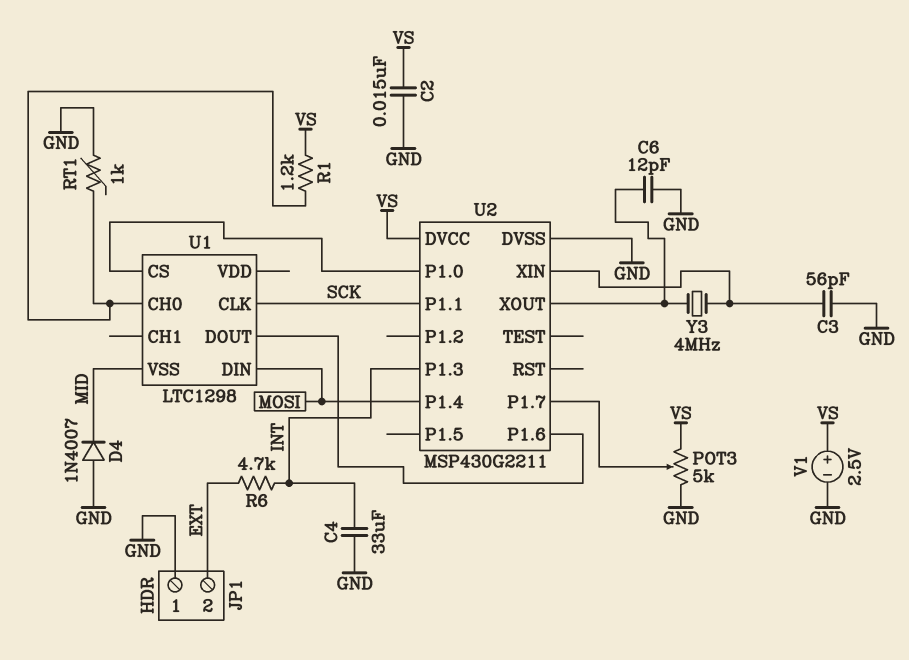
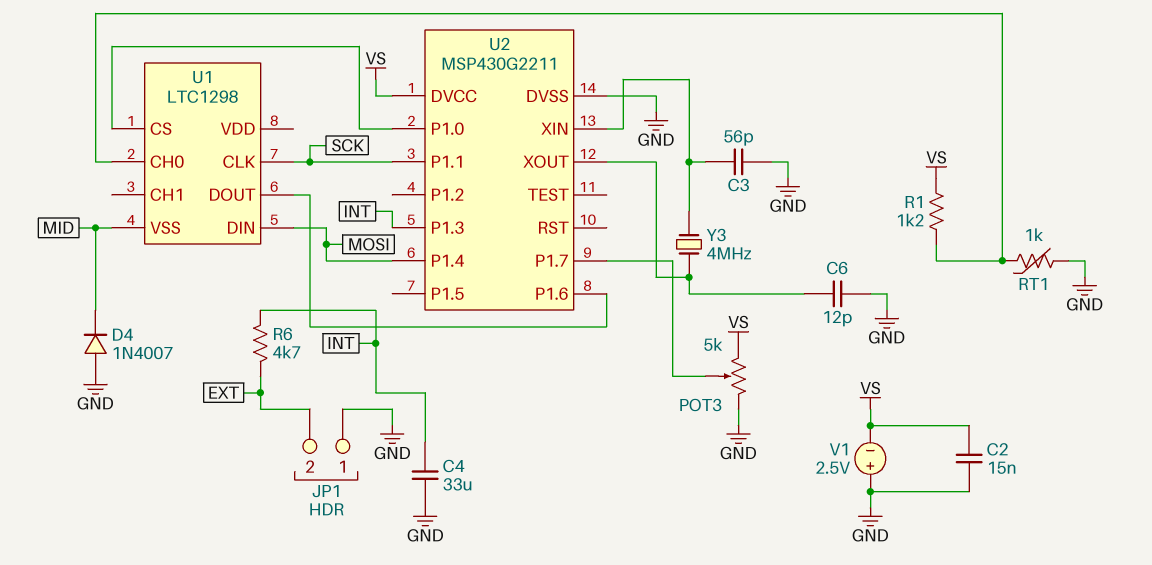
V1: 2.5V (plus VS, minus GND) -> 2.5V (plus GND, minus VS)

